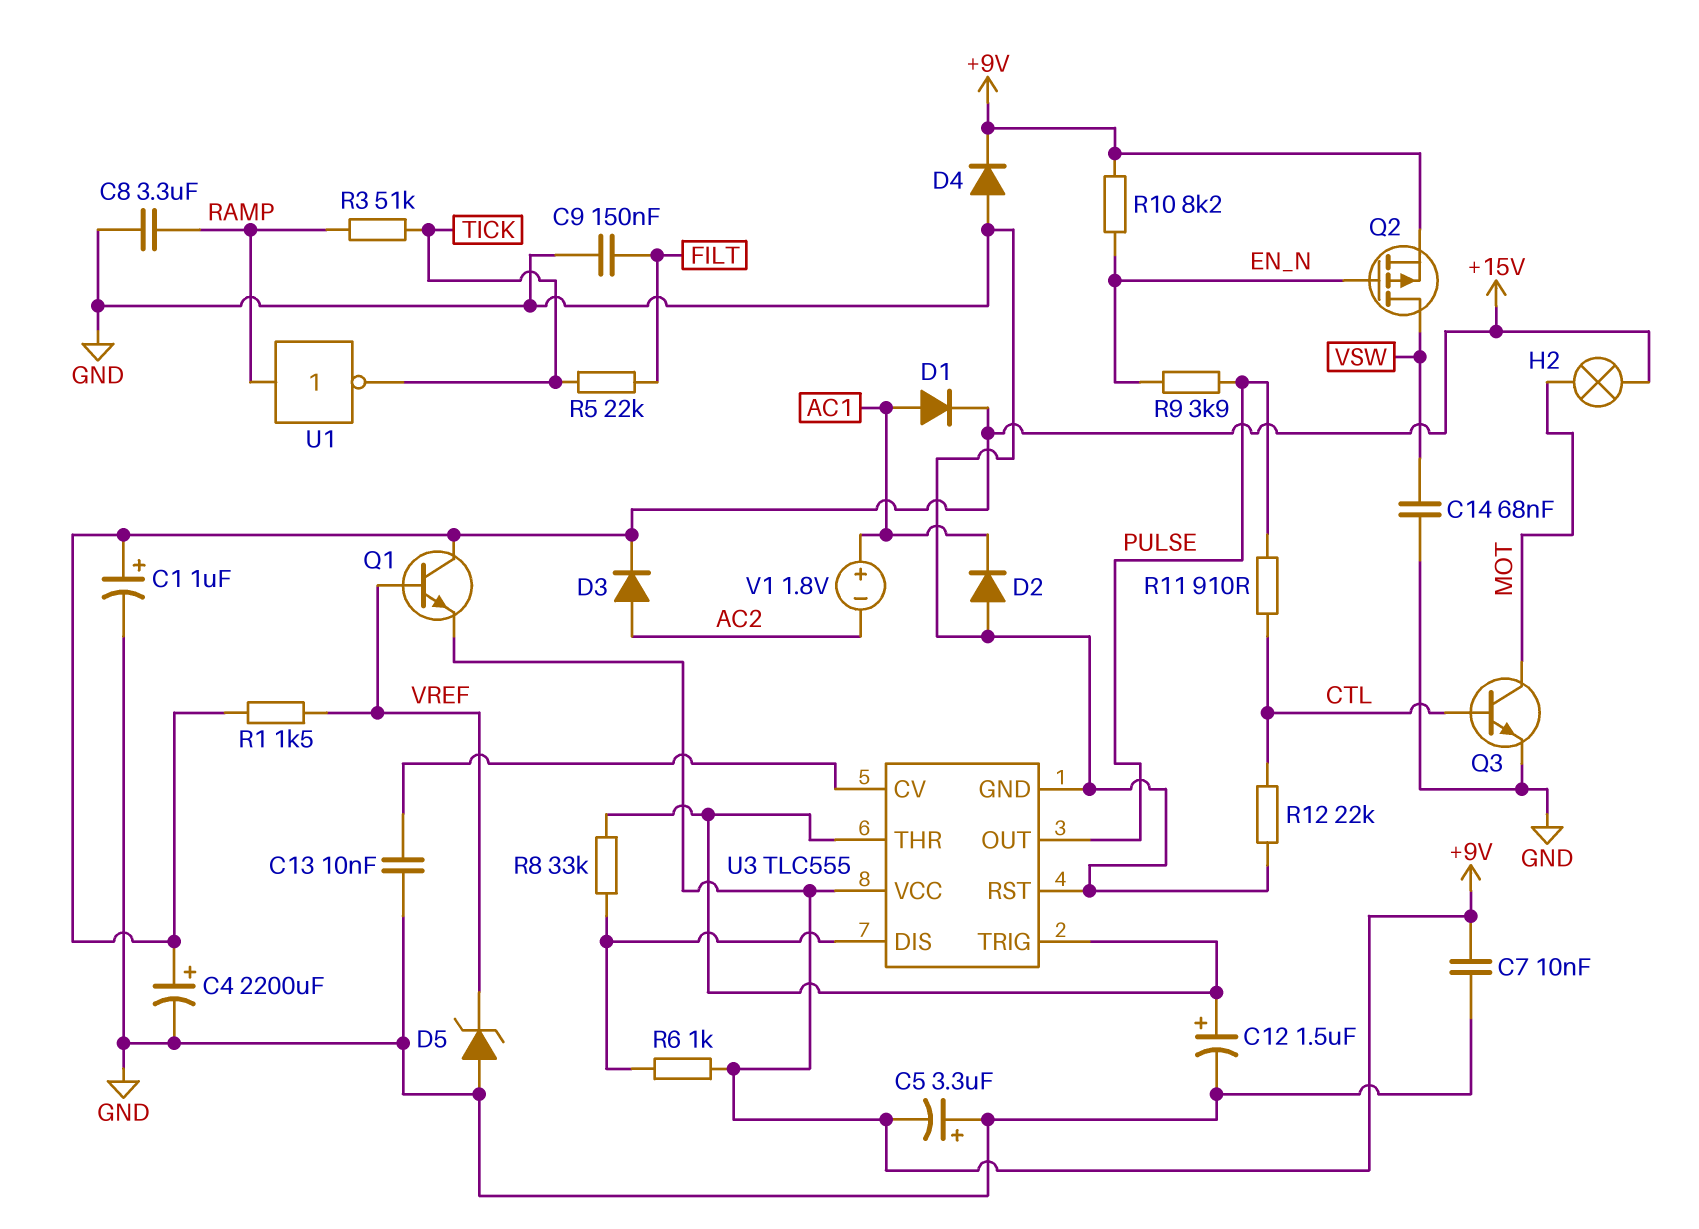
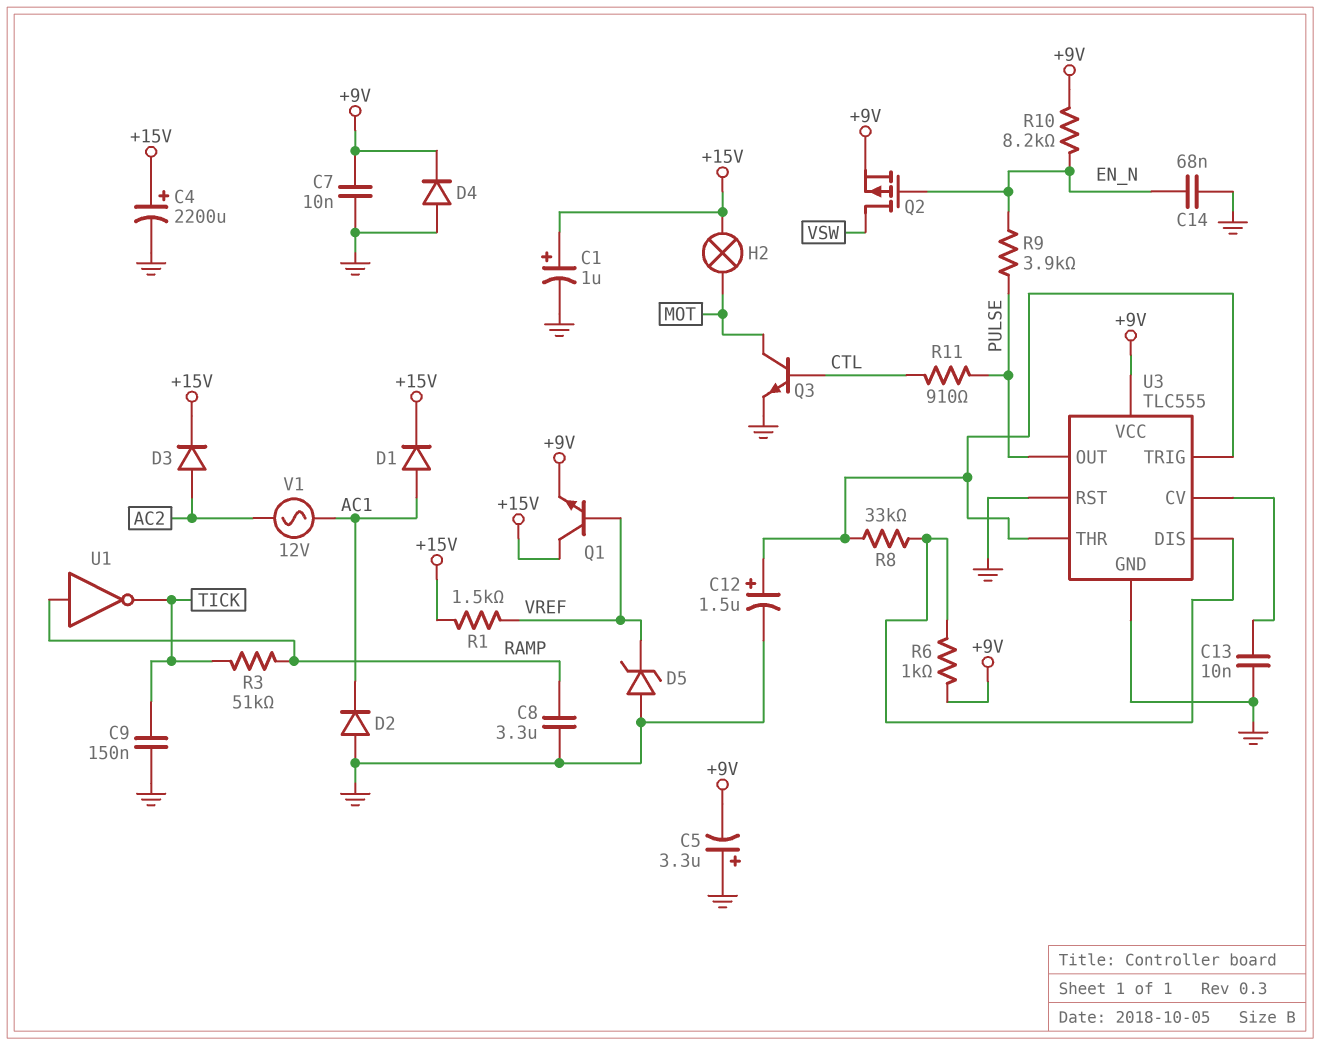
C9: 150nF (FILT, GND) -> 150nF (GND, TICK)
C14: 68nF (GND, VSW) -> 68nF (EN_N, GND)
R5: 22k (FILT, TICK) -> none
R12: 22k (CTL, GND) -> none
V1: 1.8V (plus AC1, minus AC2) -> AC 12V (AC1, AC2)

